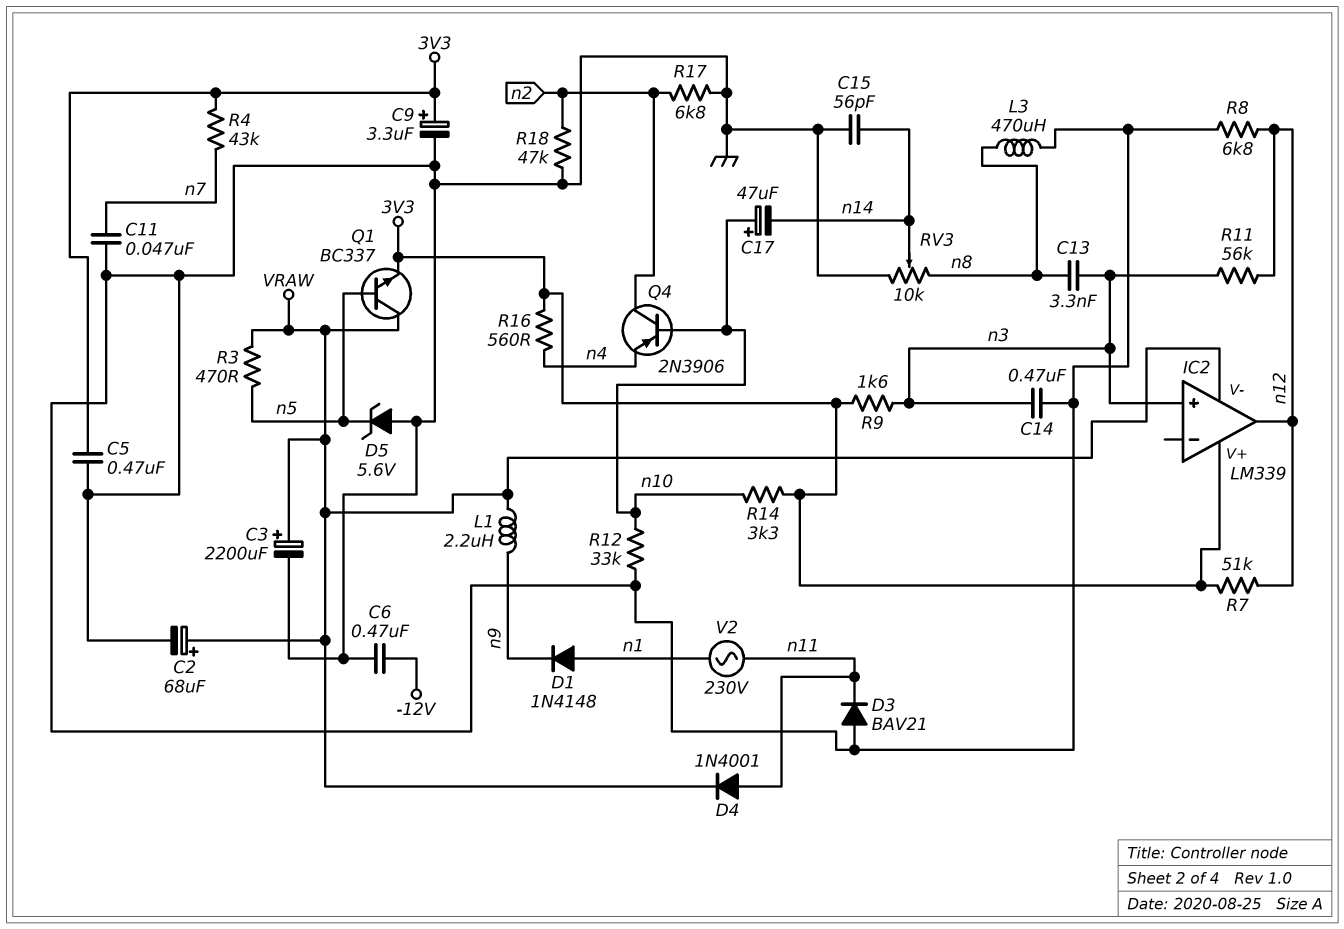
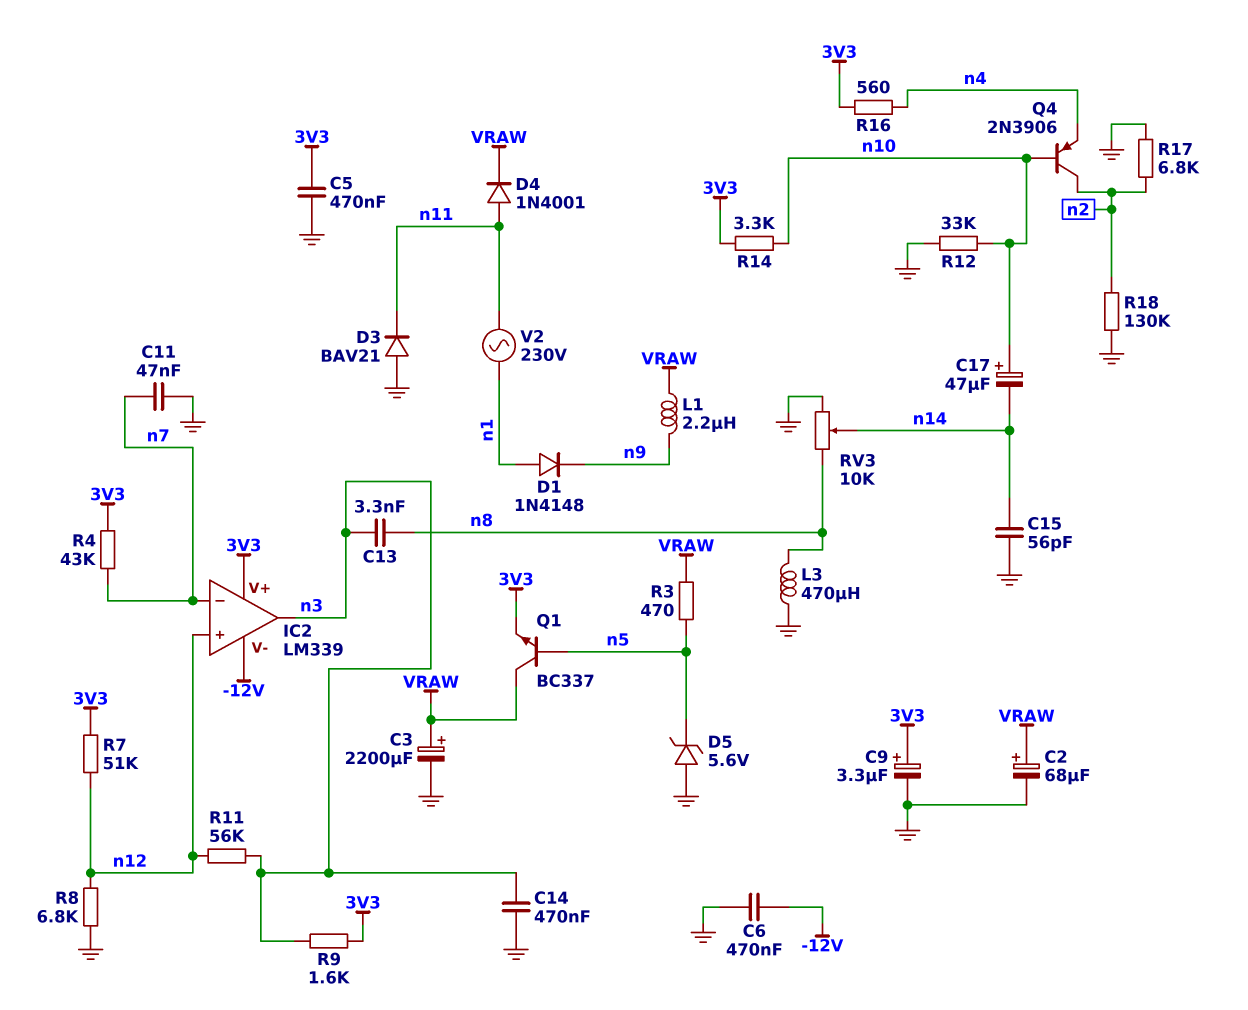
IC2 pin V-: VRAW -> -12V
IC2 pin in+: n3 -> n12
IC2 pin in-: none -> n7
IC2 pin out: n12 -> n3
R18: 47k (GND, n2) -> 130k (GND, n2)

